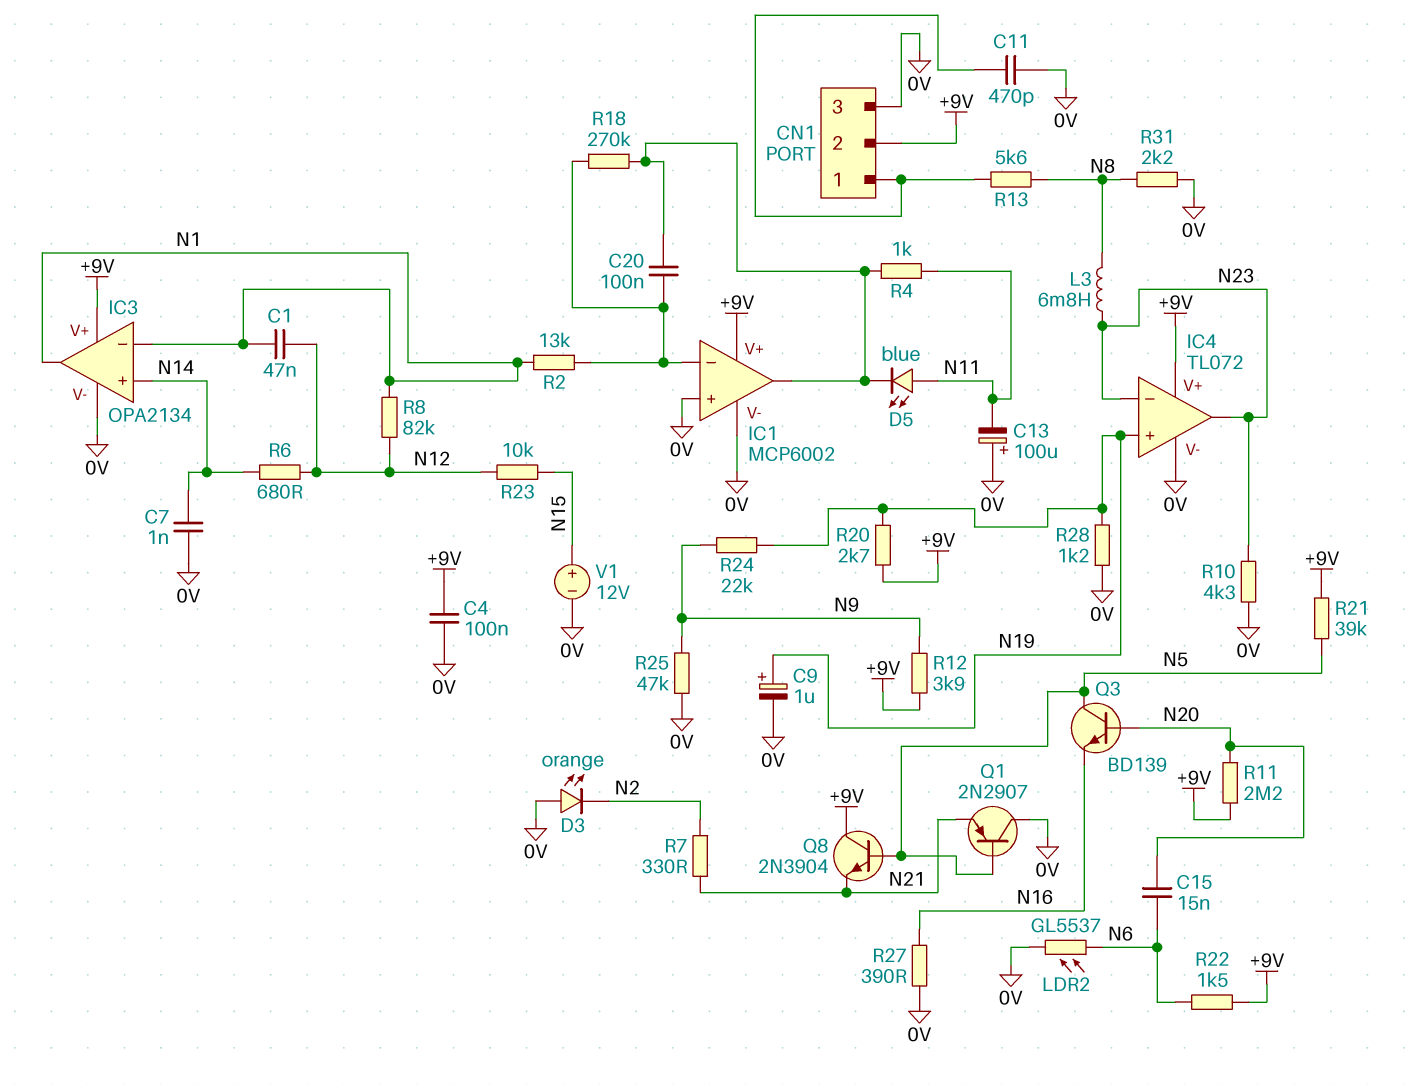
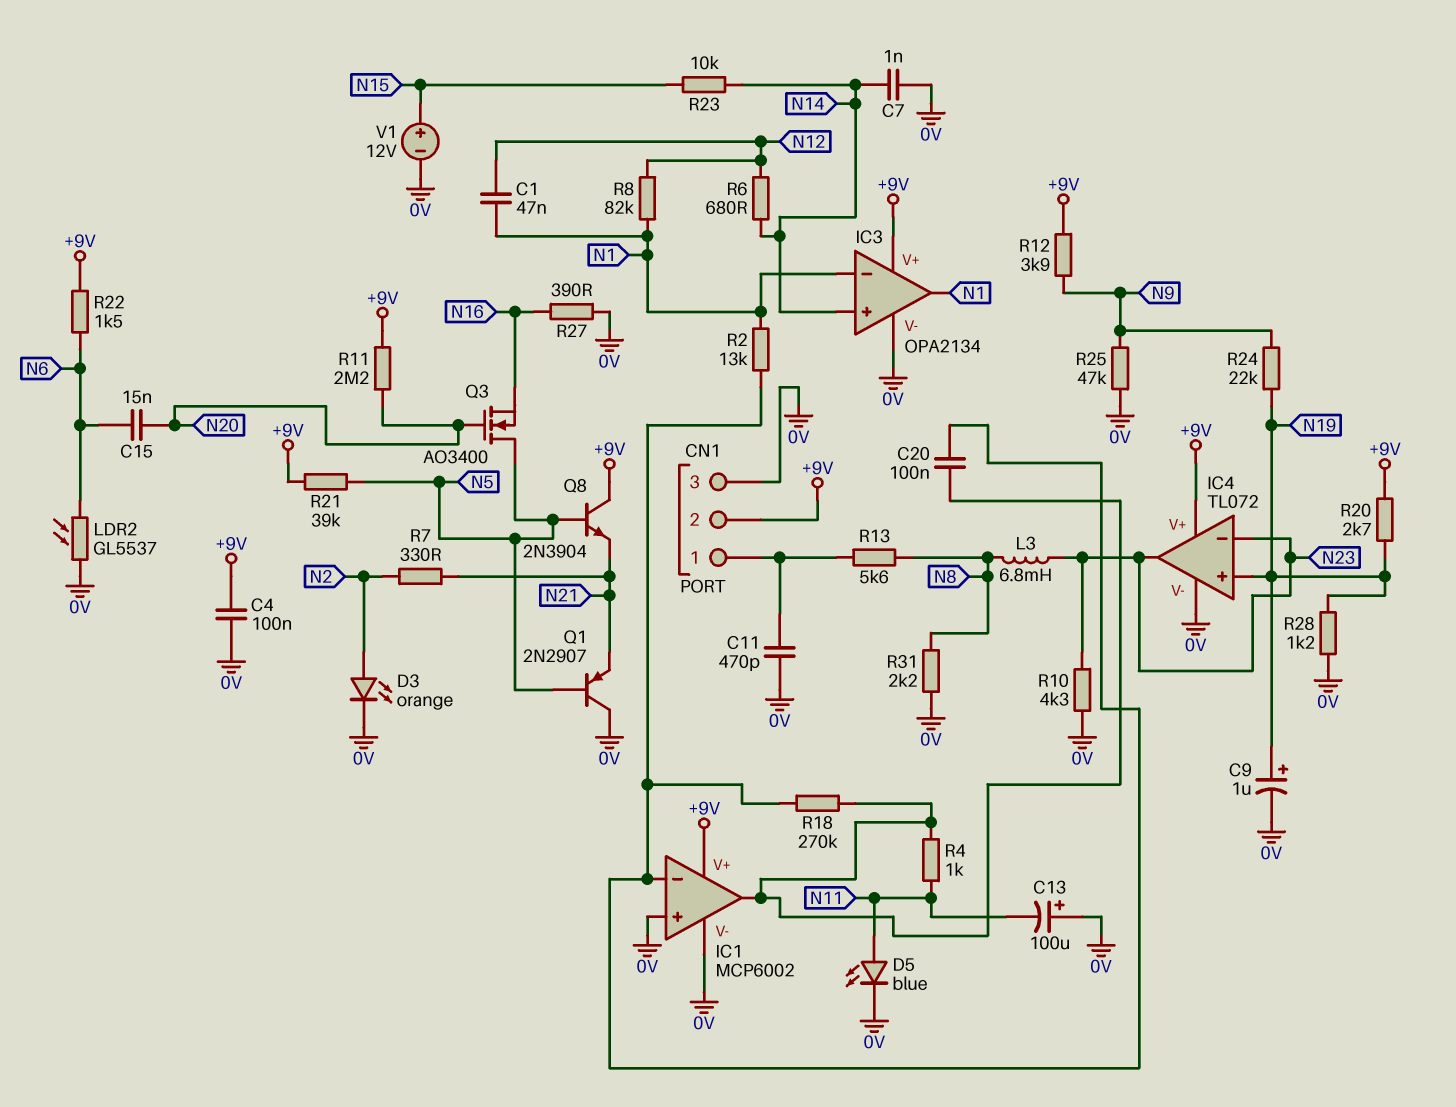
D3: LED orange (A 0V, K N2) -> LED orange (A N2, K 0V)
D5: LED blue (A N11, K IC1/out) -> LED blue (A N11, K 0V)
Q3: NPN BD139 (B N20, C N5, E N16) -> NMOS AO3400 (G N20, D N5, S N16)
R23: 10k (N12, N15) -> 10k (N14, N15)

